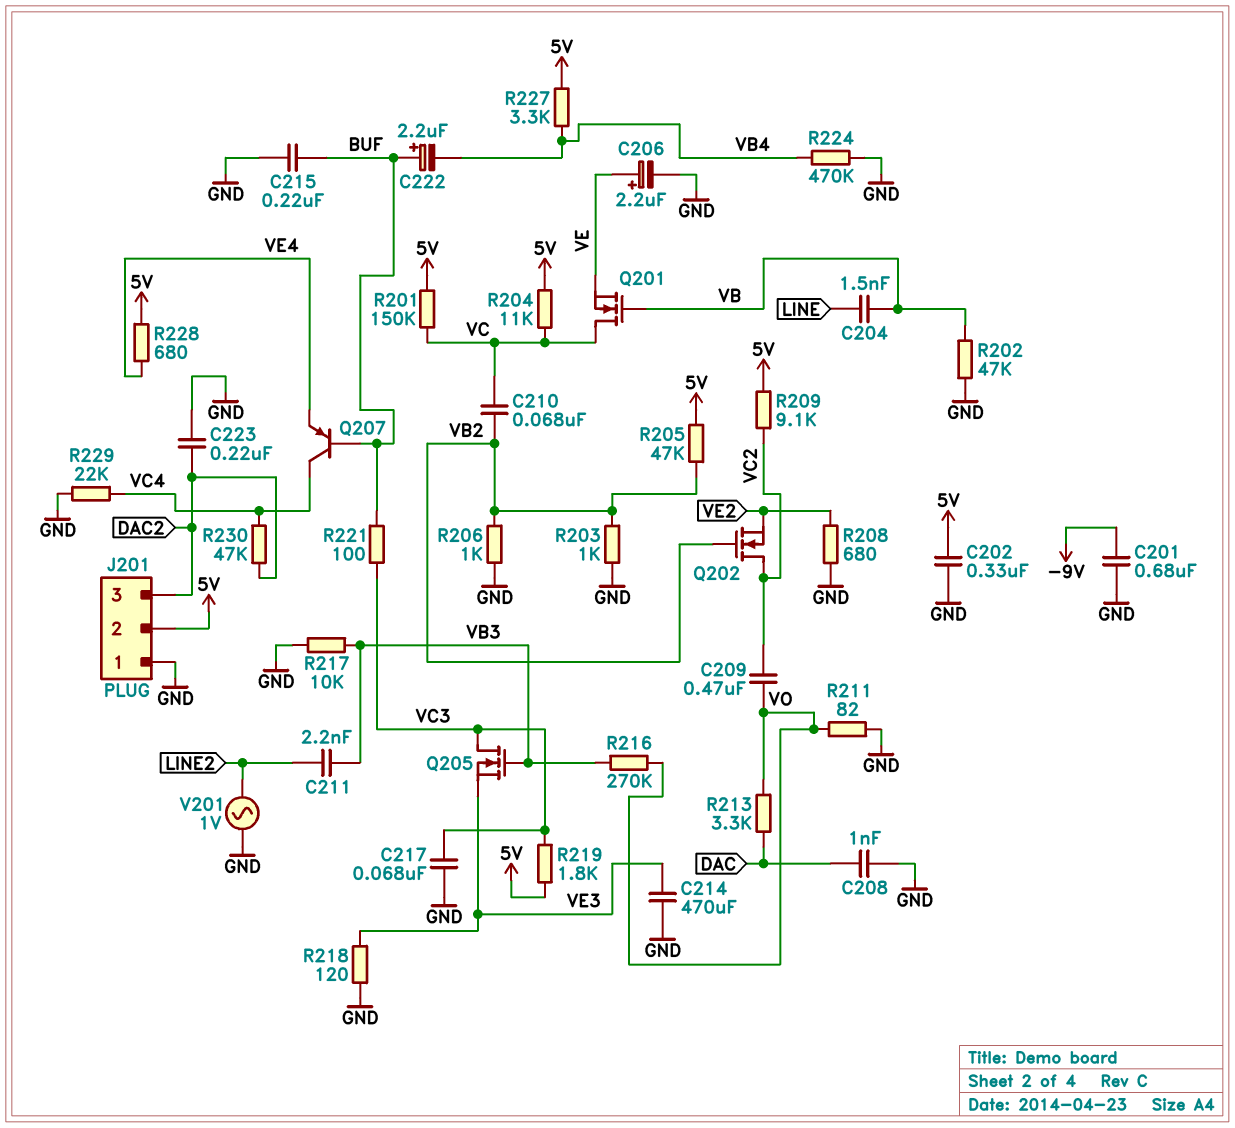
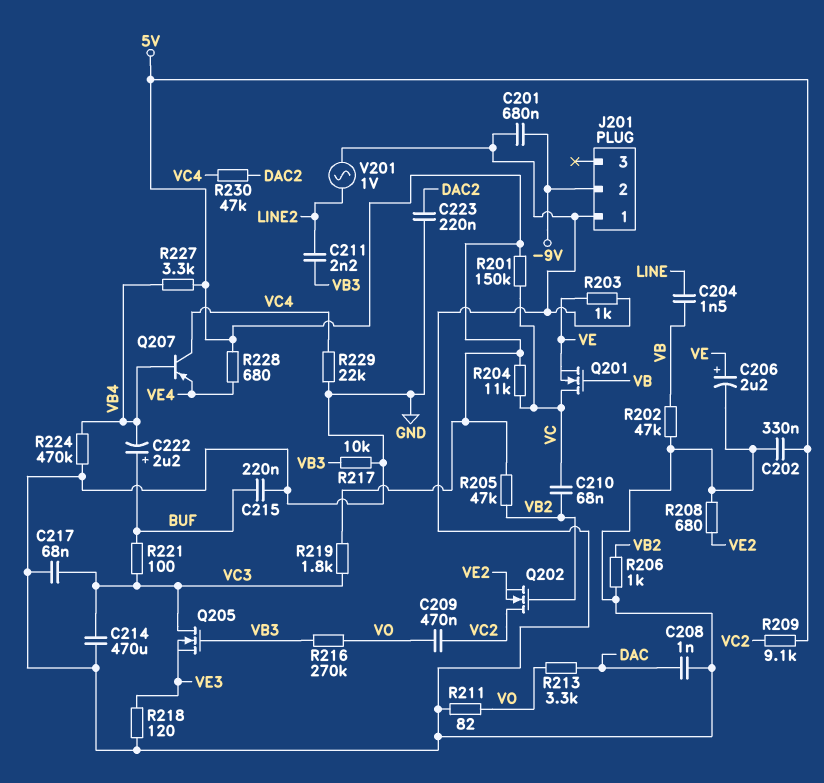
C214: 470uF (GND, VE3) -> 470uF (GND, VC3)
J201 pin 2: 5V -> -9V
J201 pin 3: DAC2 -> none
Q207: PNP (B BUF, C VC4, E VE4) -> PNP (B VB4, C VC4, E VE4)
R203: 1k (GND, VB2) -> 1k (GND, VE)

